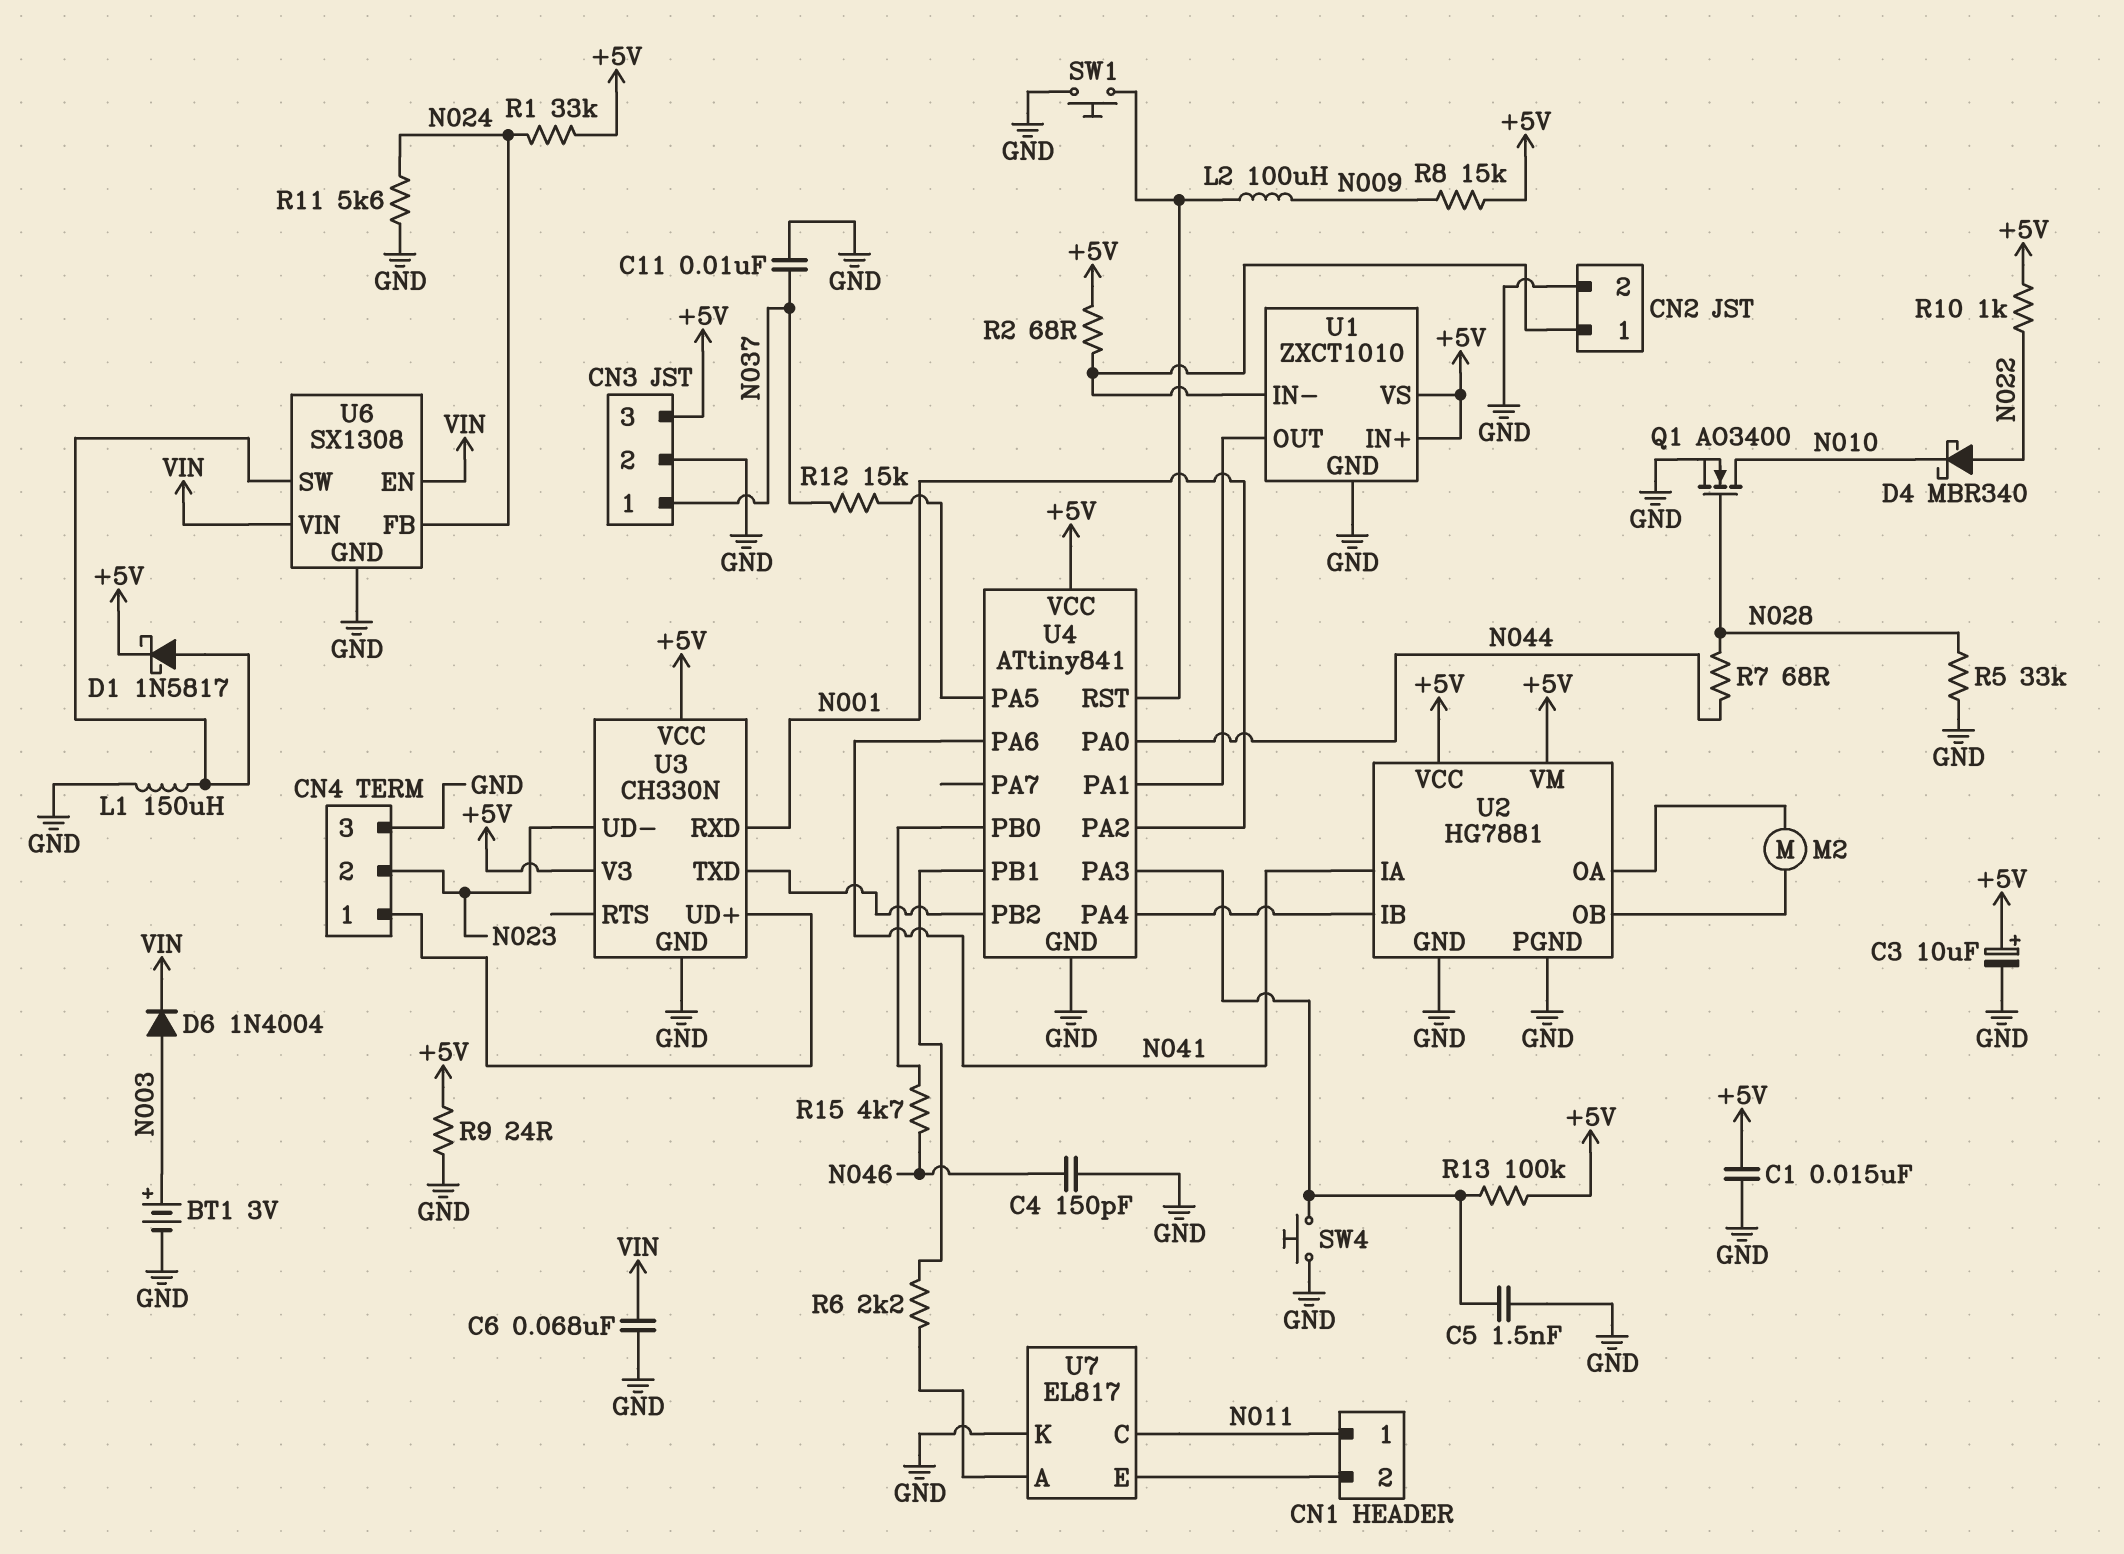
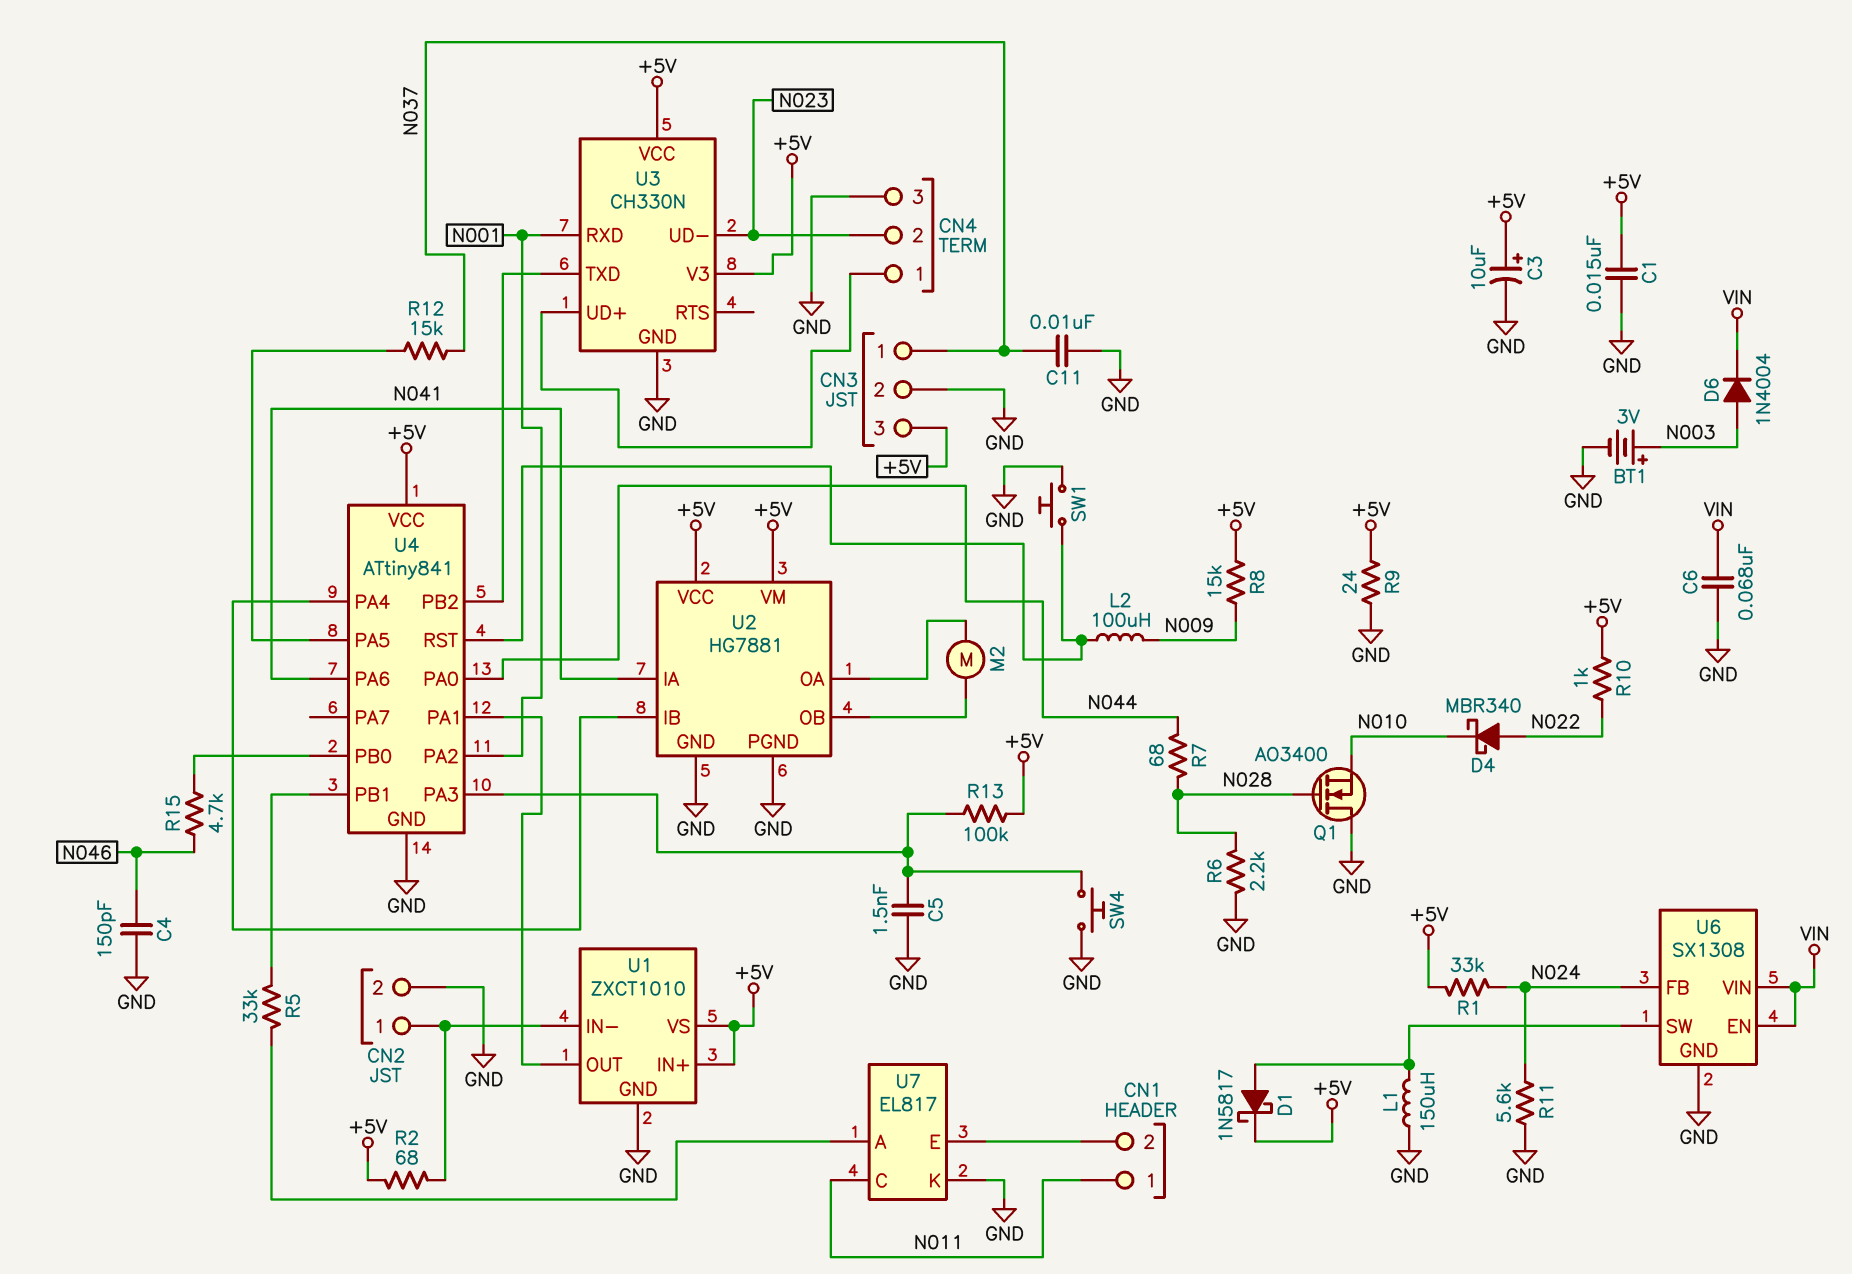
Q1: NMOS AO3400 (G N028, D N010, S GND) -> NMOS AO3400 (G N028, D GND, S N010)
R5: 33k (GND, N028) -> 33k (U4/PB1, U7/A)
R6: 2.2k (U4/PB1, U7/A) -> 2.2k (GND, N028)

